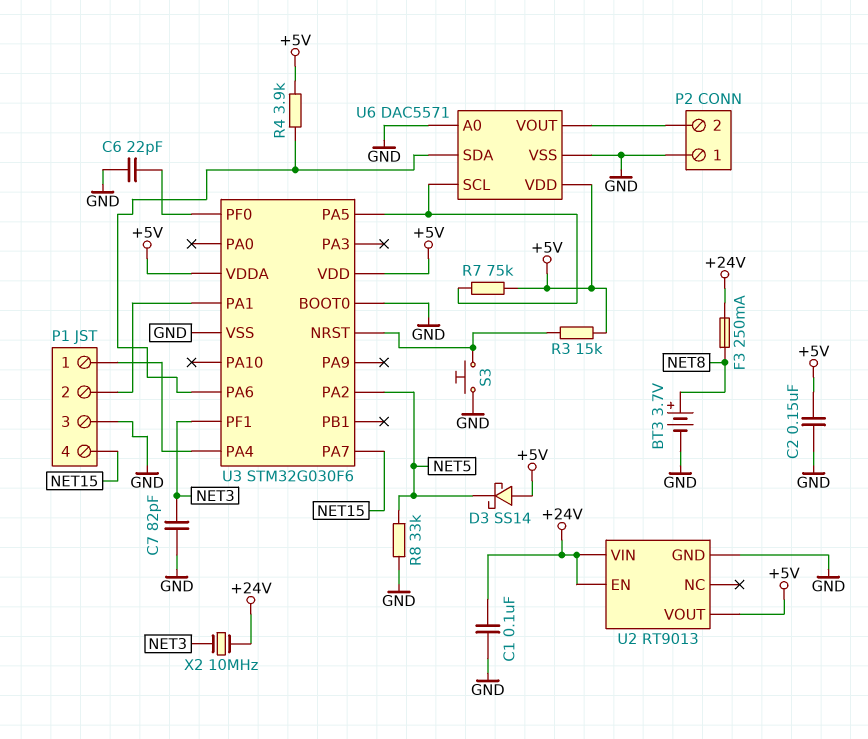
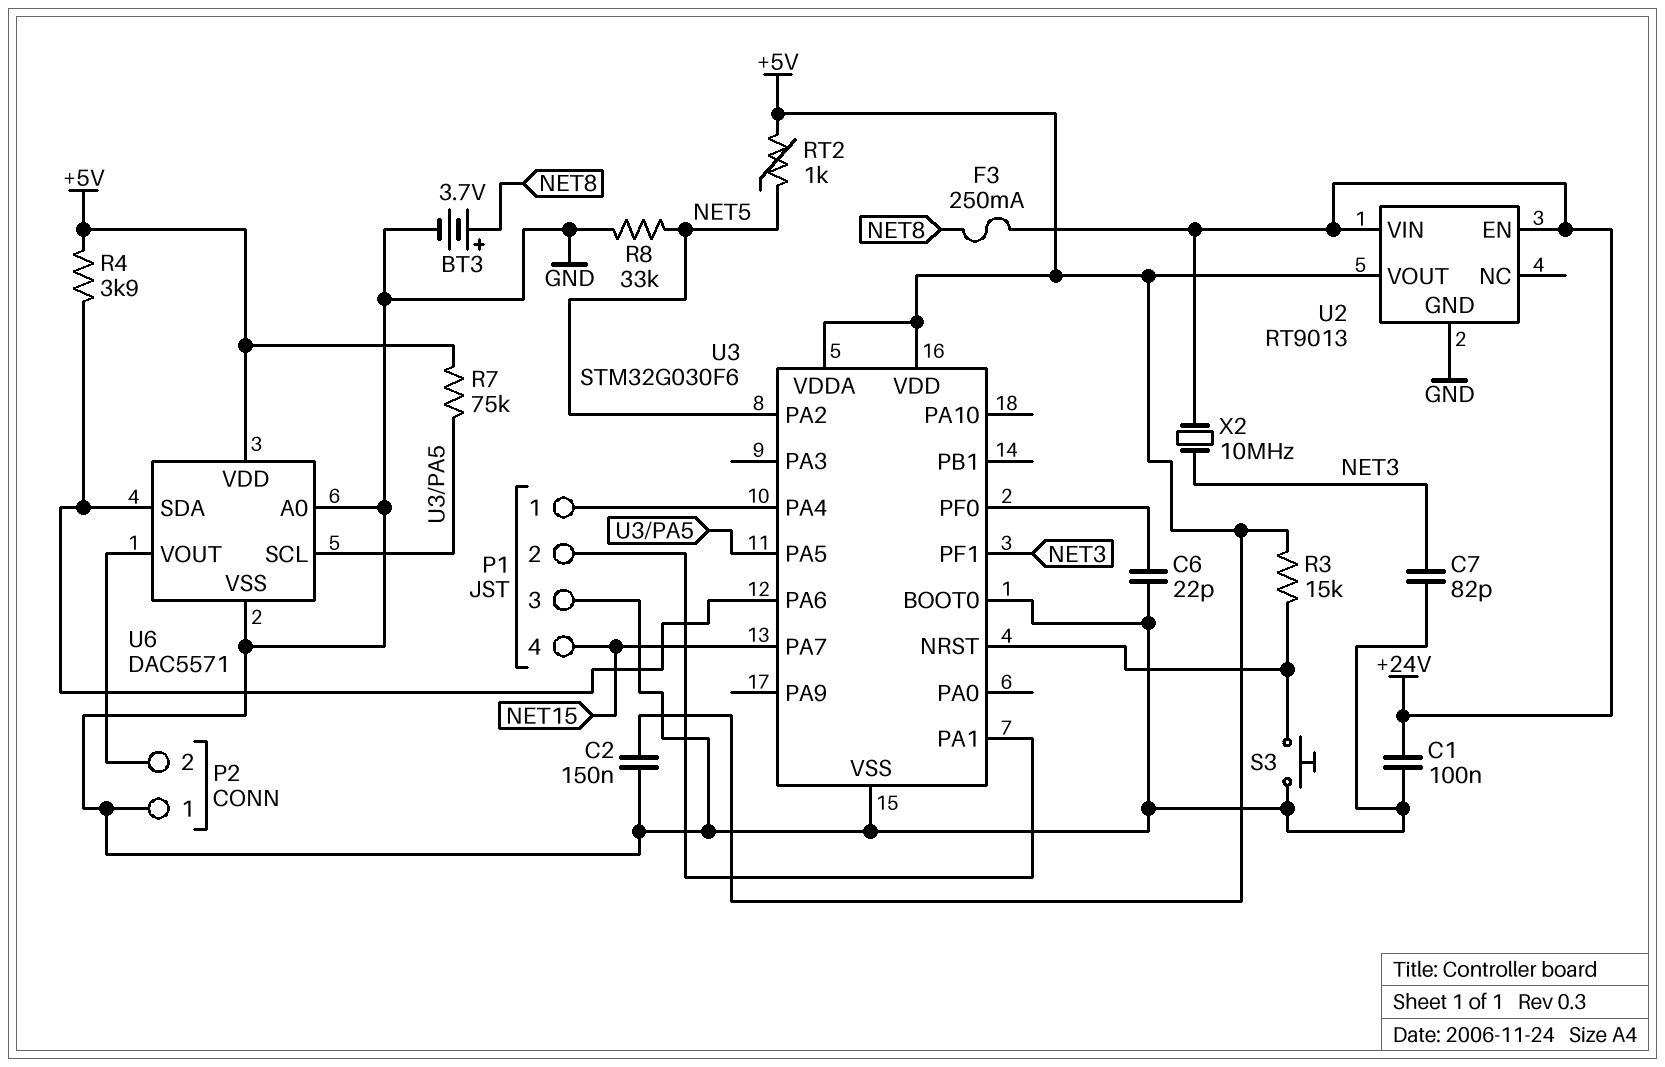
D3: schottky SS14 (A +5V, K NET5) -> none
RT2: none -> 1k (+5V, NET5)

